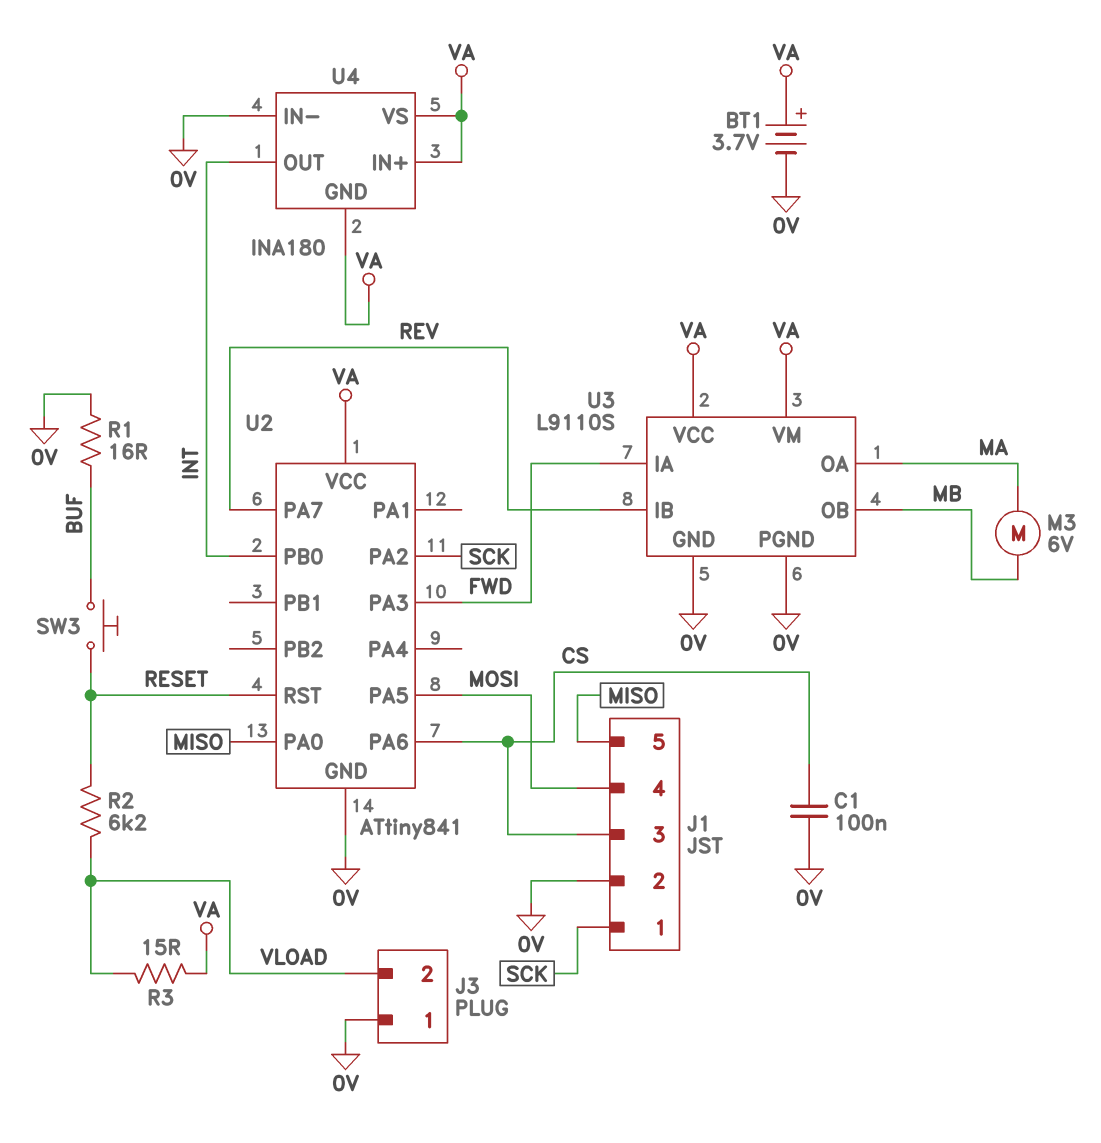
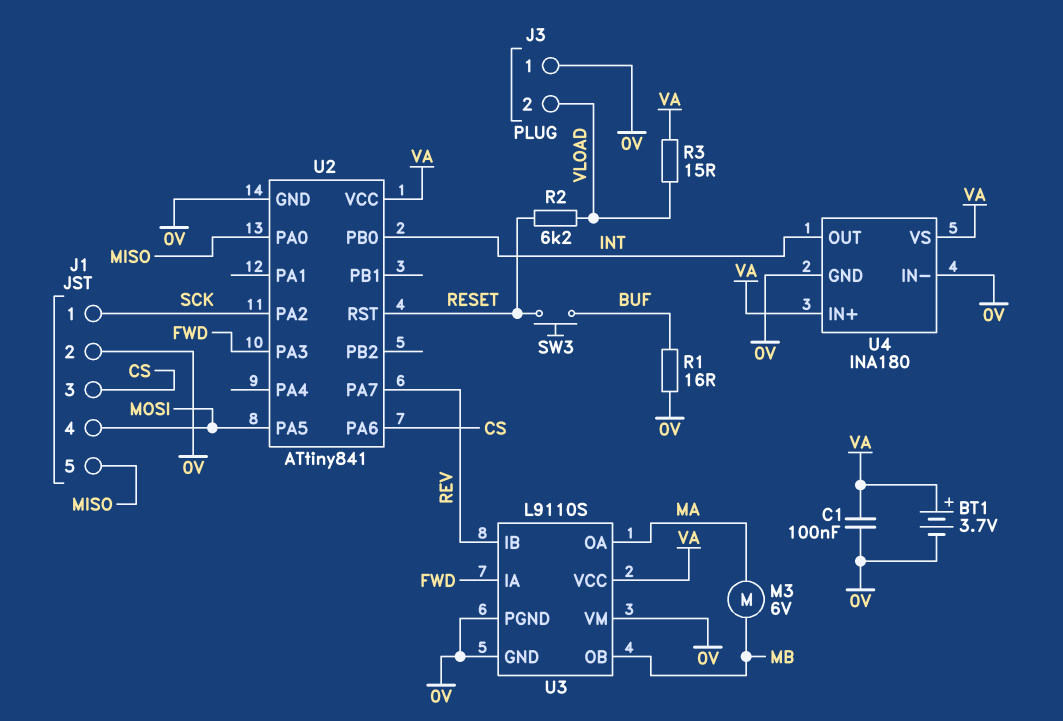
C1: 100nF (0V, CS) -> 100nF (0V, VA)
U3 pin VM: VA -> 0V
U4 pin GND: VA -> 0V

